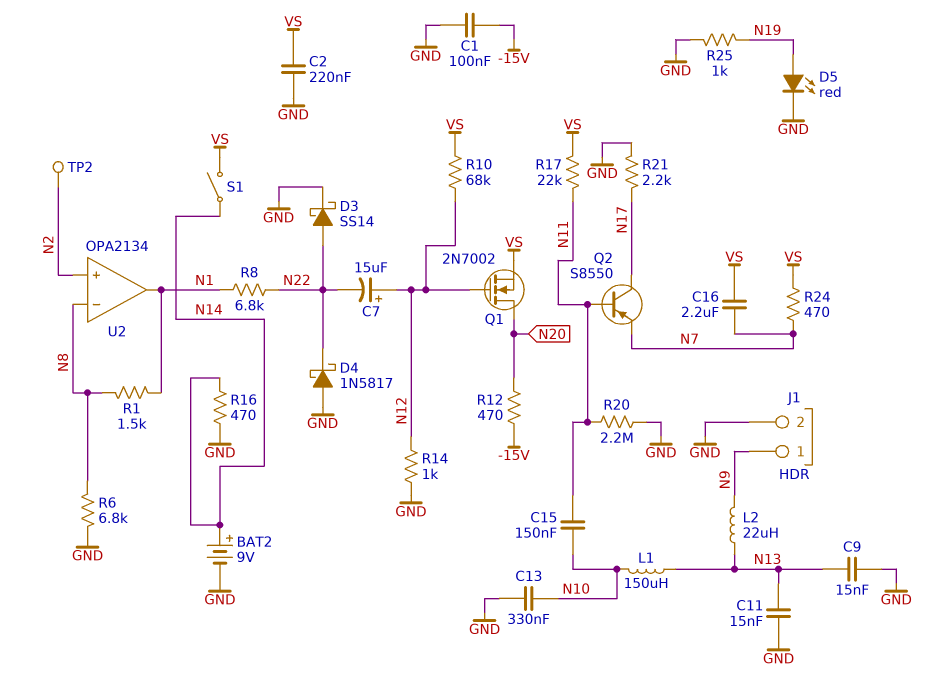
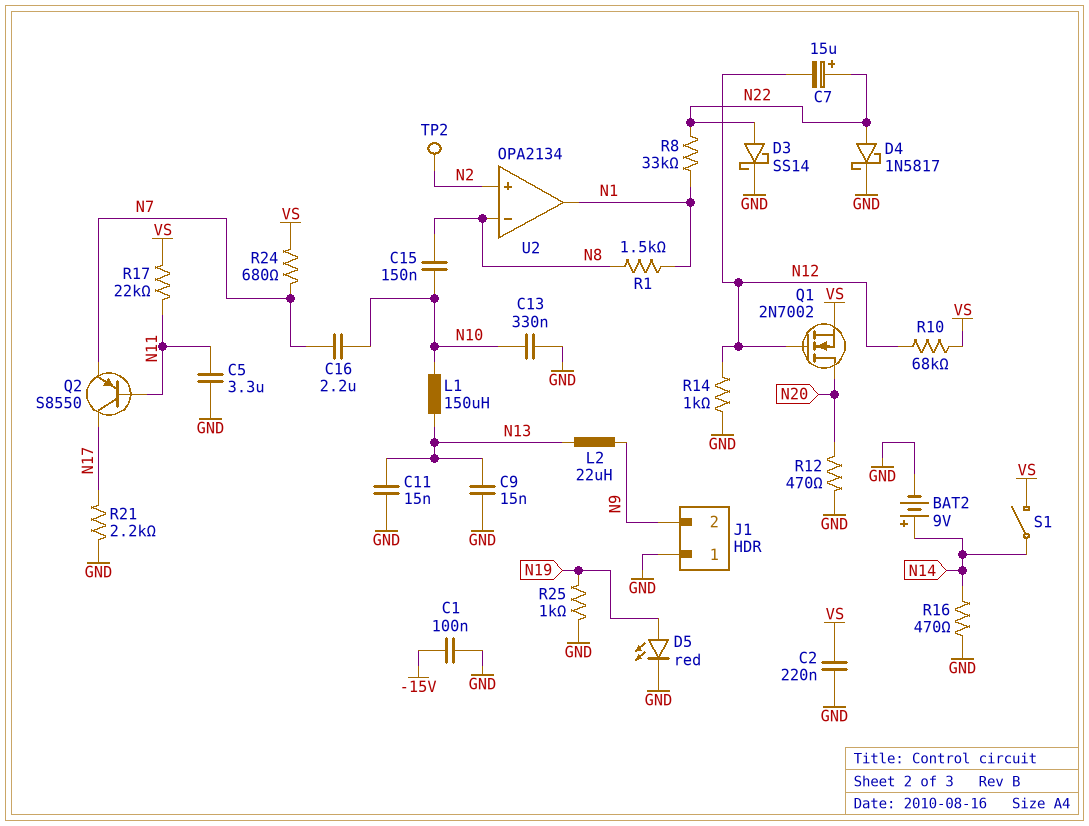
C5: none -> 3.3uF (GND, N11)
C7: 15uF (plus N12, minus N22) -> 15uF (plus N22, minus N12)
C15: 150nF (N10, N11) -> 150nF (N8, N10)
C16: 2.2uF (N7, VS) -> 2.2uF (N7, N10)
D4: schottky 1N5817 (A GND, K N22) -> schottky 1N5817 (A N22, K GND)
J1 pin 1: N9 -> GND
J1 pin 2: GND -> N9
R6: 6.8k (GND, N8) -> none
R8: 6.8k (N1, N22) -> 33k (N1, N22)
R12: 470 (-15V, N20) -> 470 (GND, N20)
R20: 2.2M (GND, N11) -> none
R24: 470 (N7, VS) -> 680 (N7, VS)

